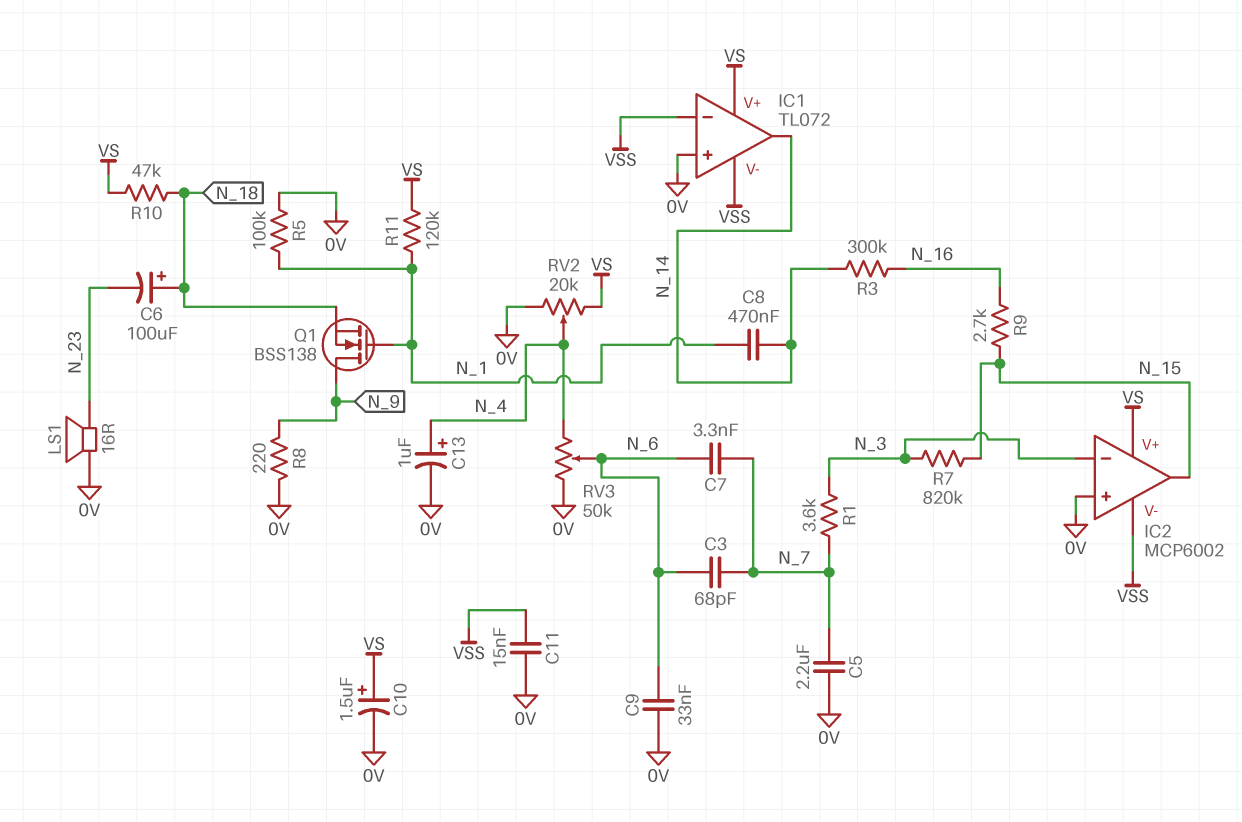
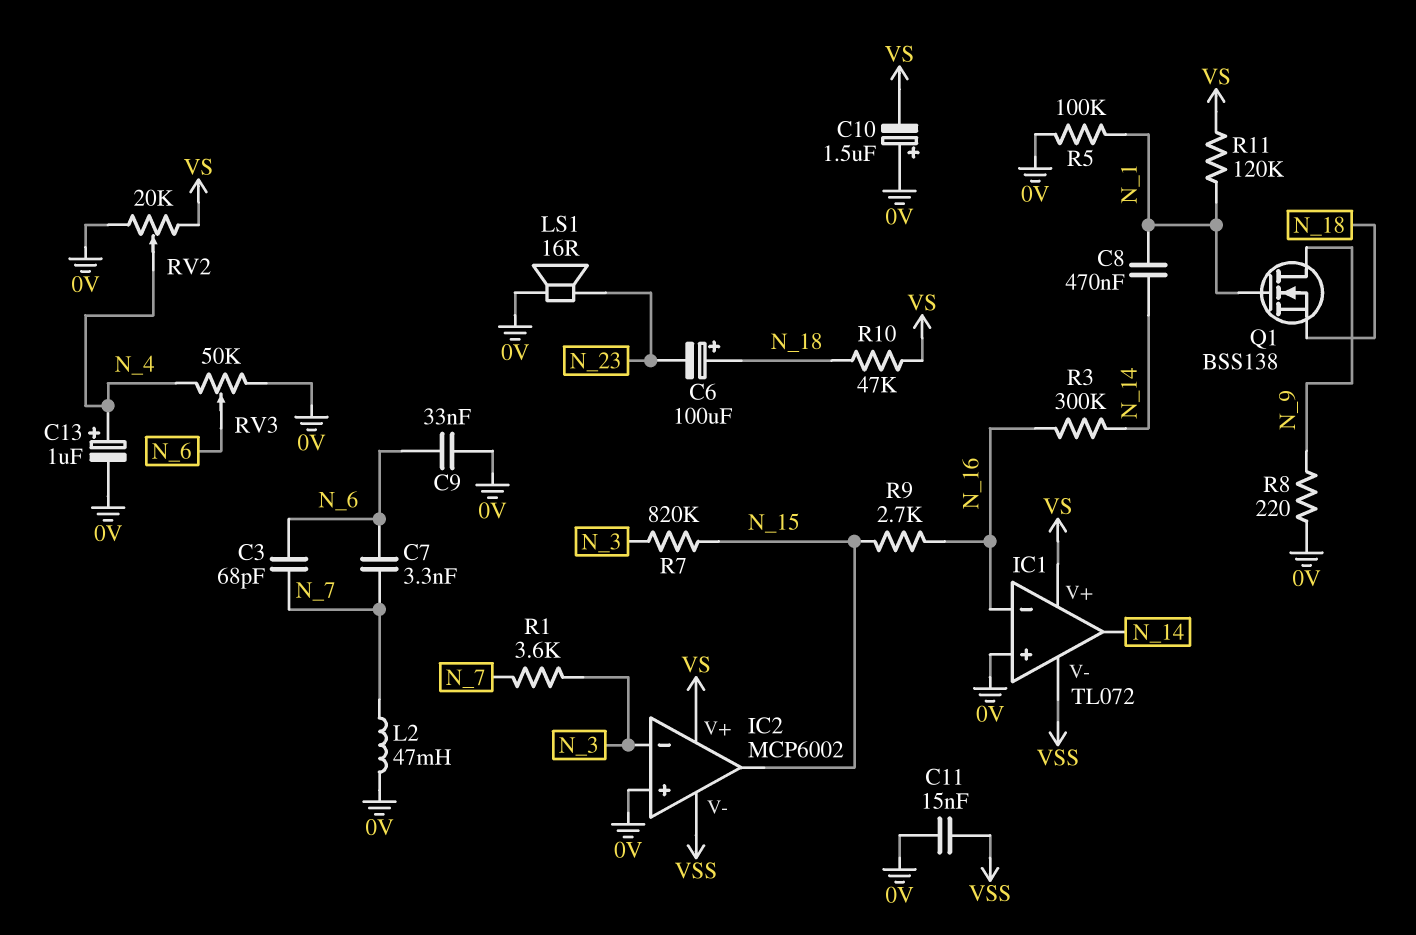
C5: 2.2uF (0V, N_7) -> none
C10: 1.5uF (plus VS, minus 0V) -> 1.5uF (plus 0V, minus VS)
IC1 pin in-: VSS -> N_16
L2: none -> 47mH (0V, N_7)

